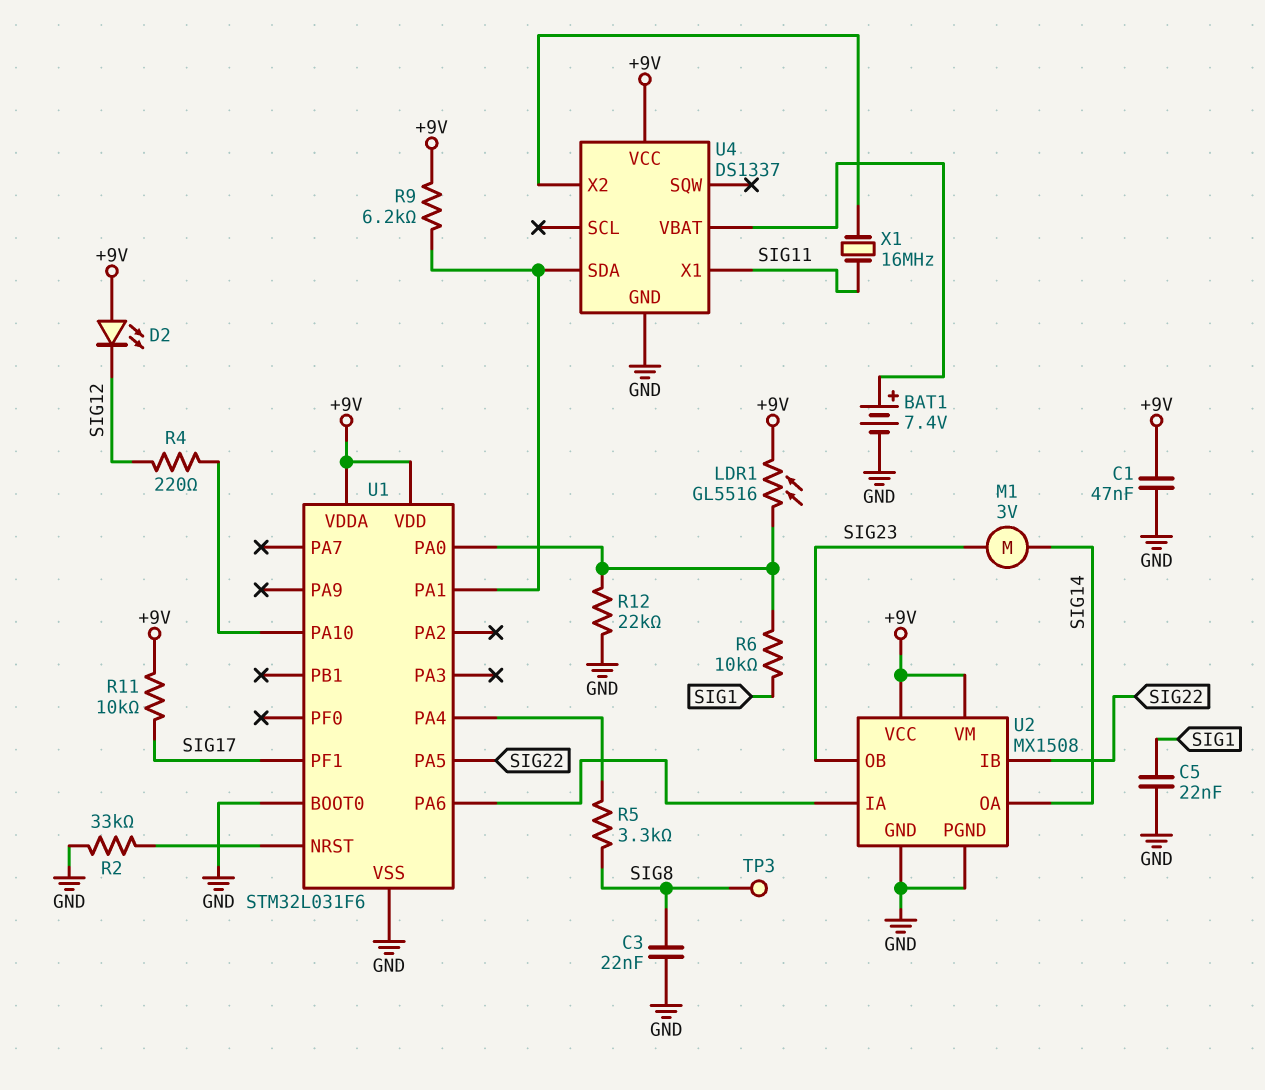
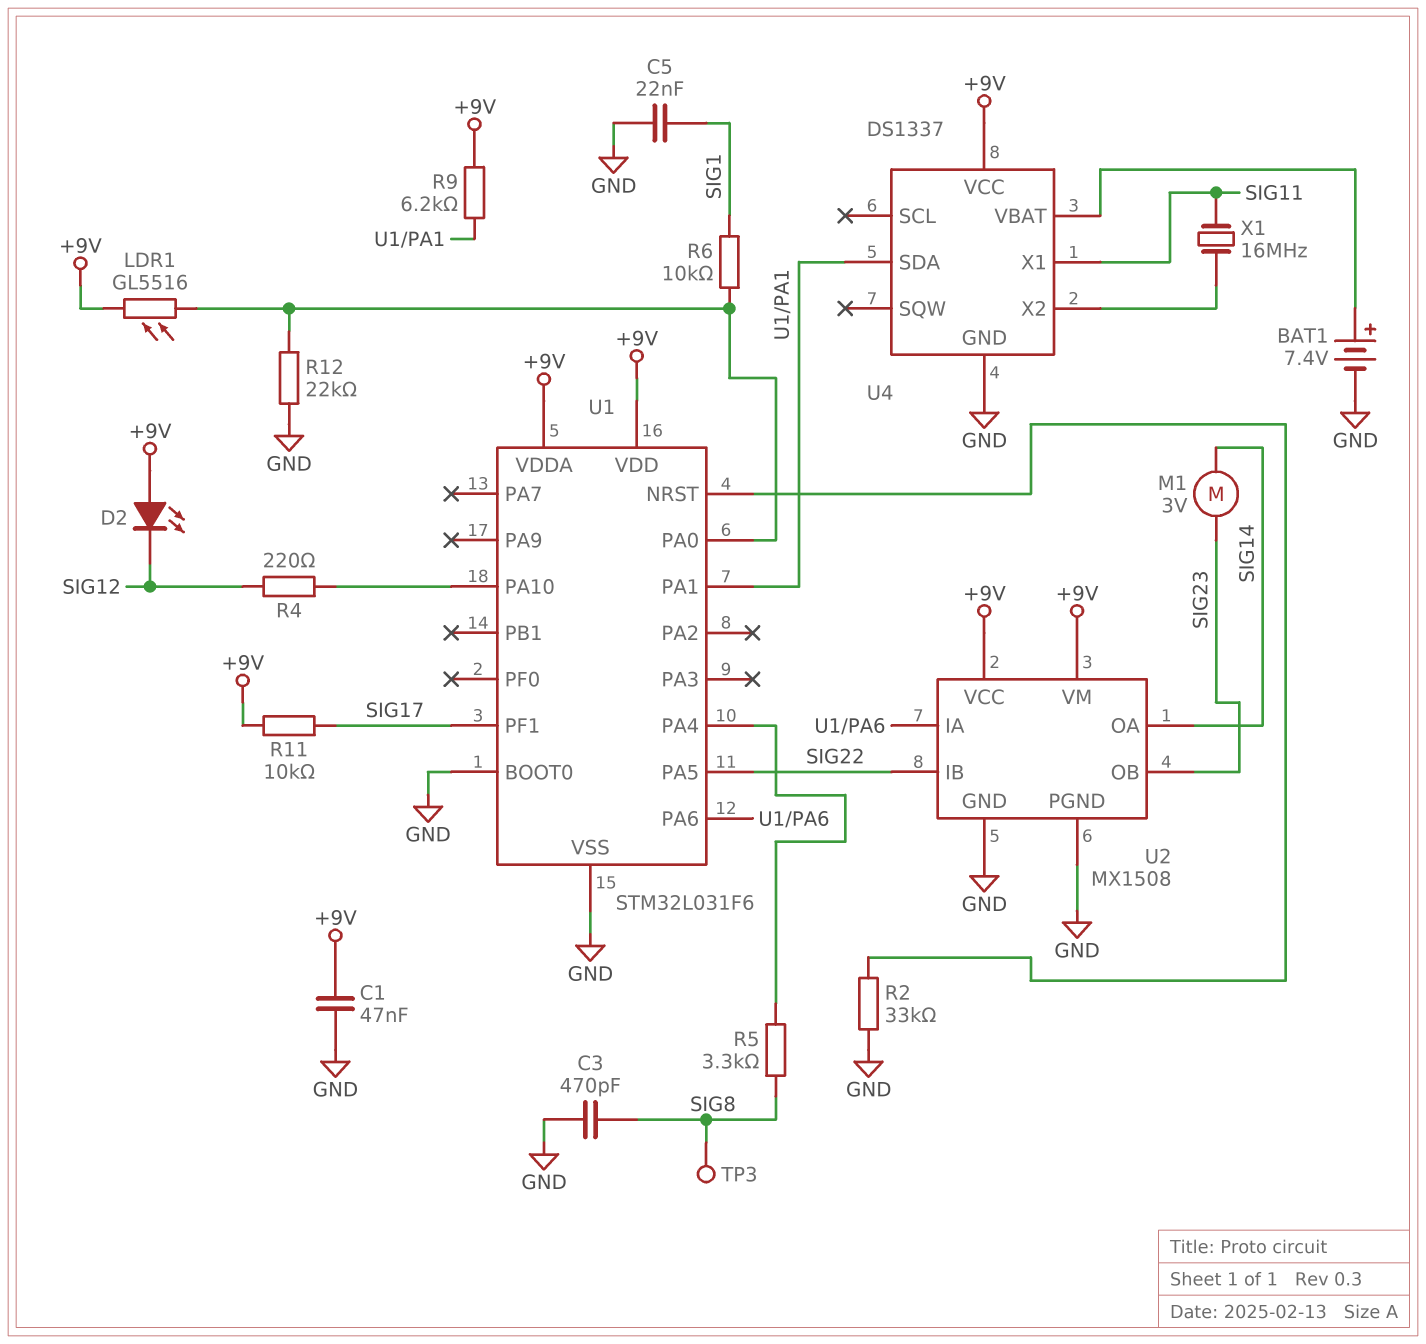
C3: 22nF (GND, SIG8) -> 470pF (GND, SIG8)

